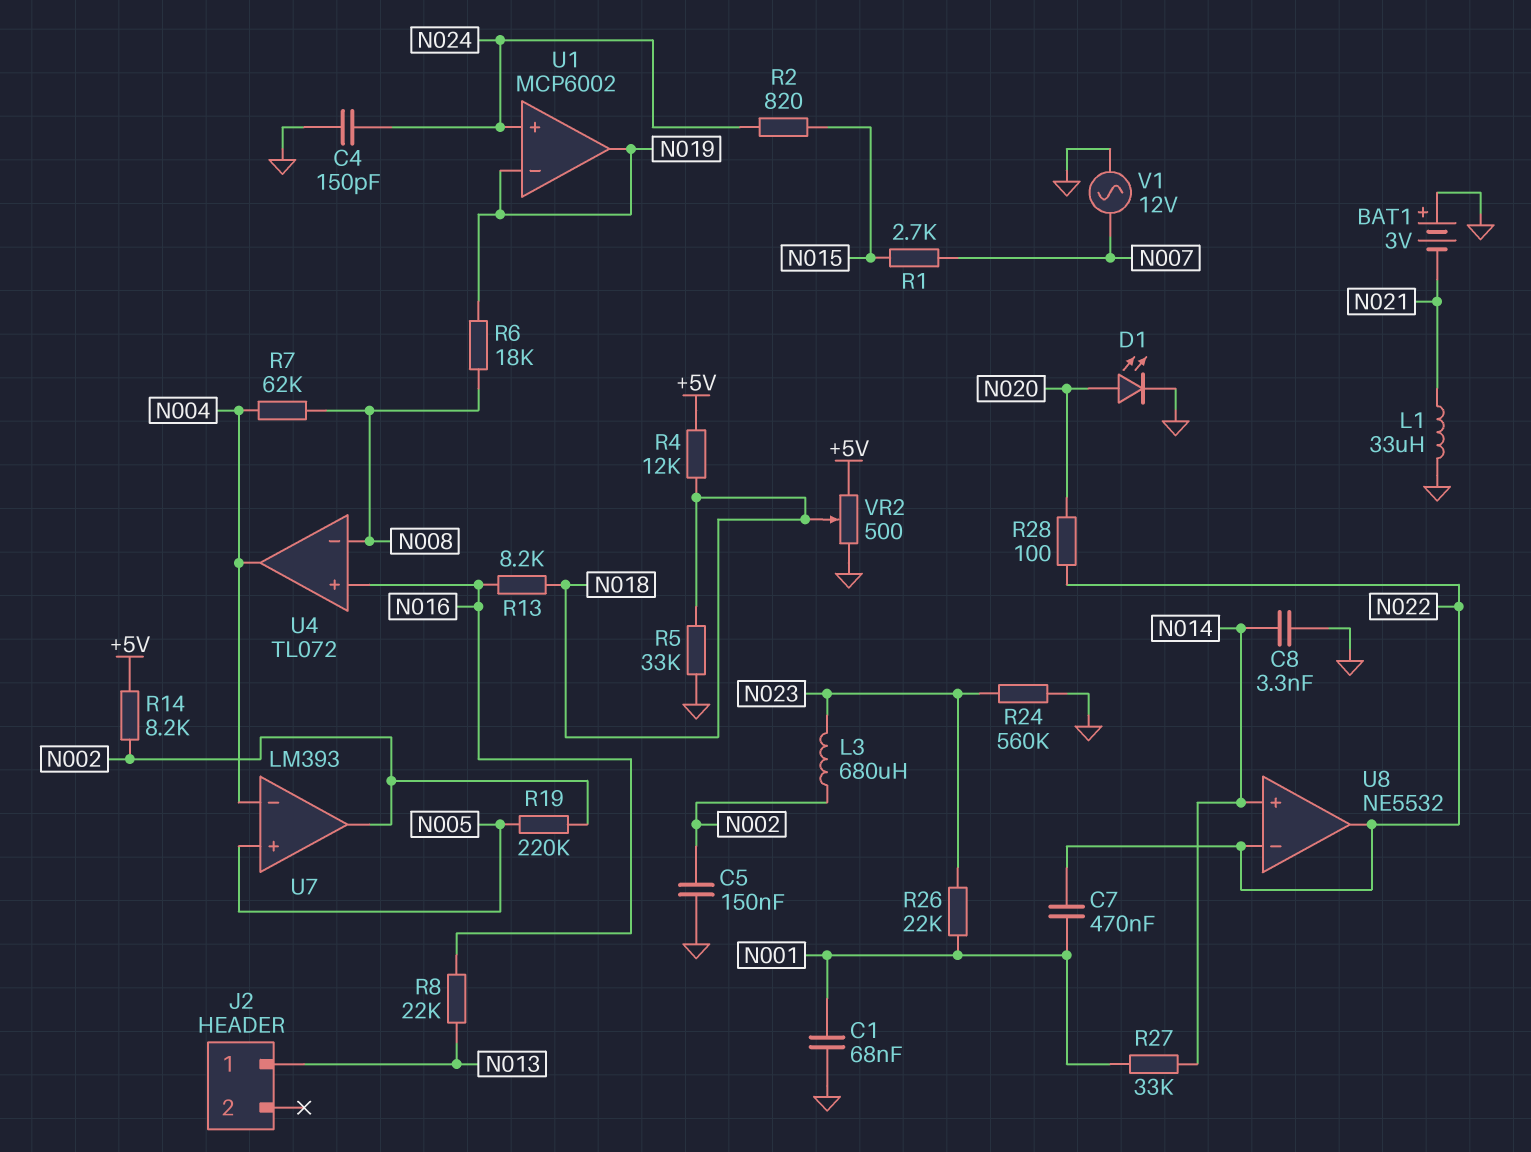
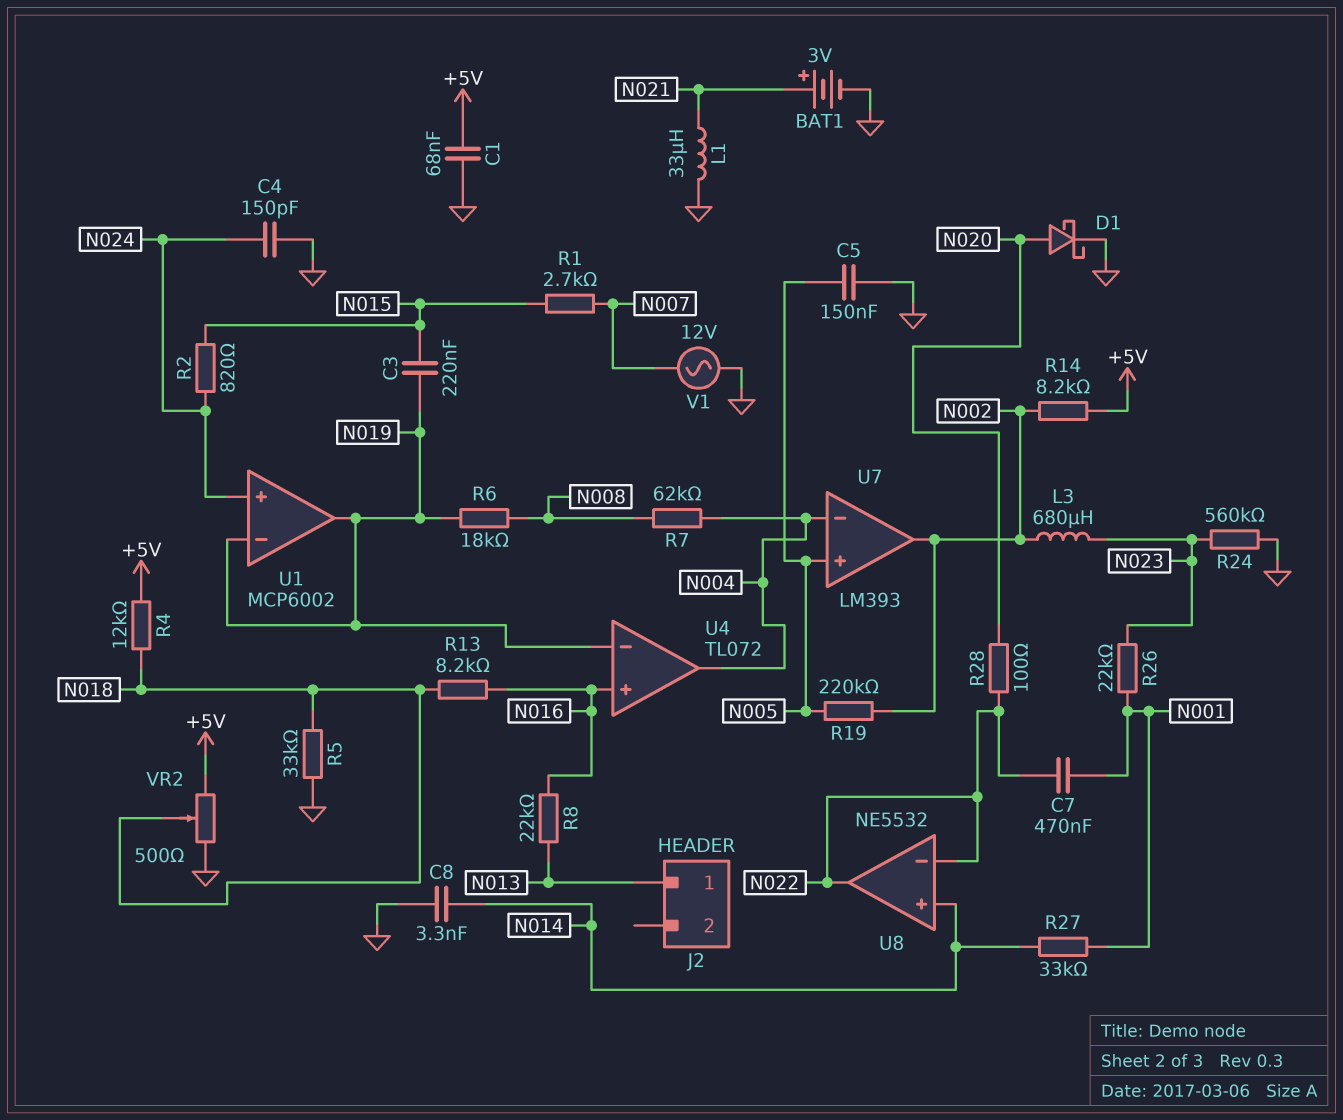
BAT1: 3V (plus GND, minus N021) -> 3V (plus N021, minus GND)
C1: 68nF (GND, N001) -> 68nF (+5V, GND)
C3: none -> 220nF (N015, N019)
C5: 150nF (GND, N002) -> 150nF (GND, N005)
D1: LED (A N020, K GND) -> schottky (A N020, K GND)
U4 pin in-: N008 -> N019

